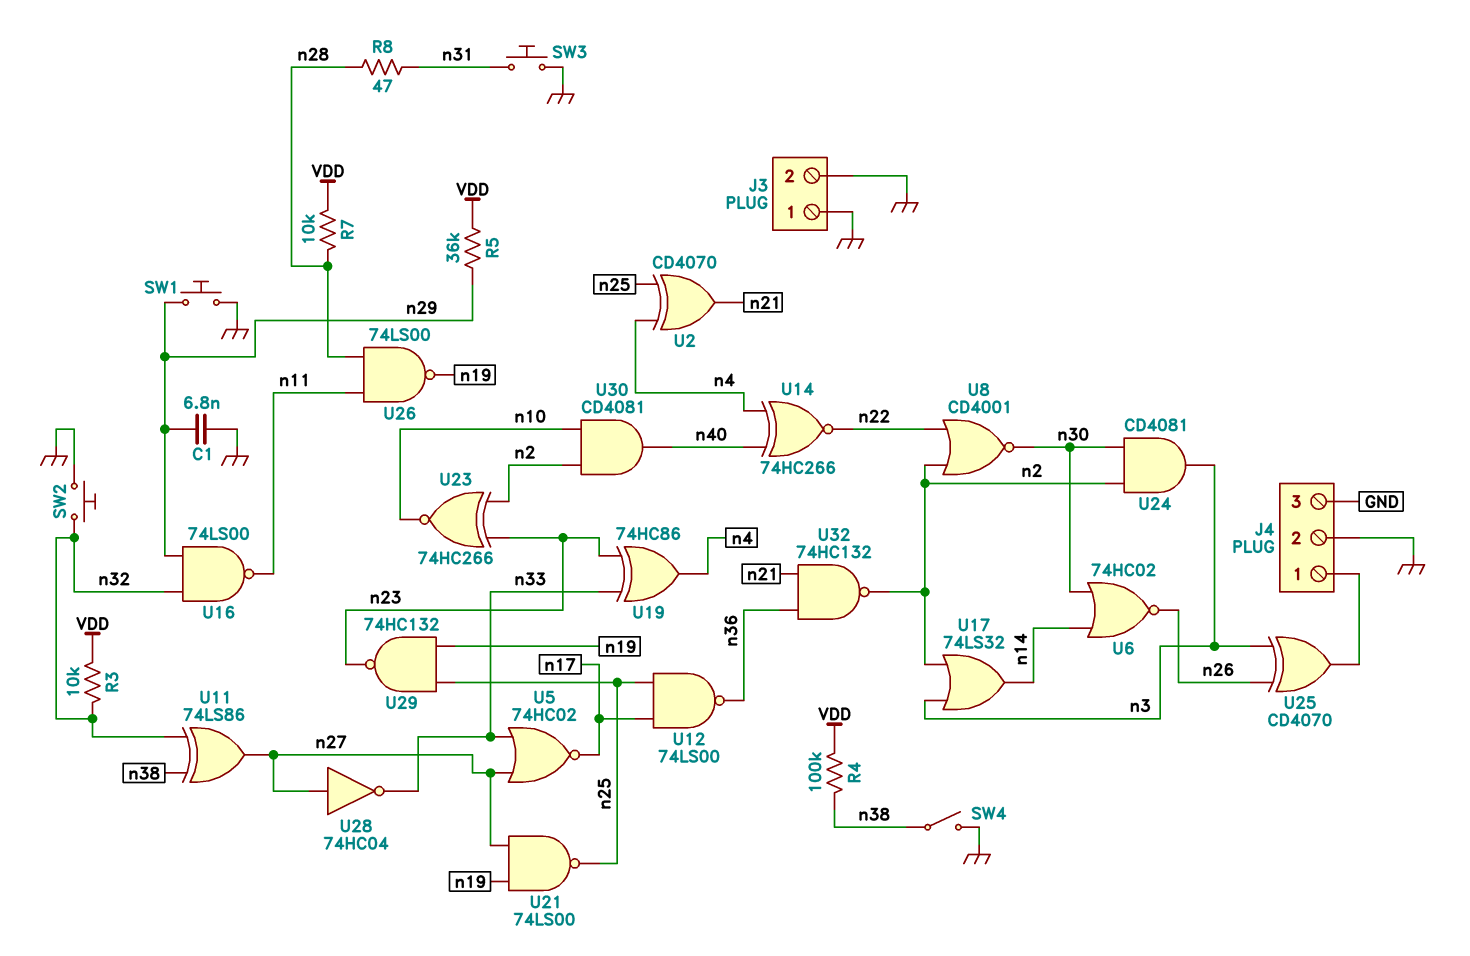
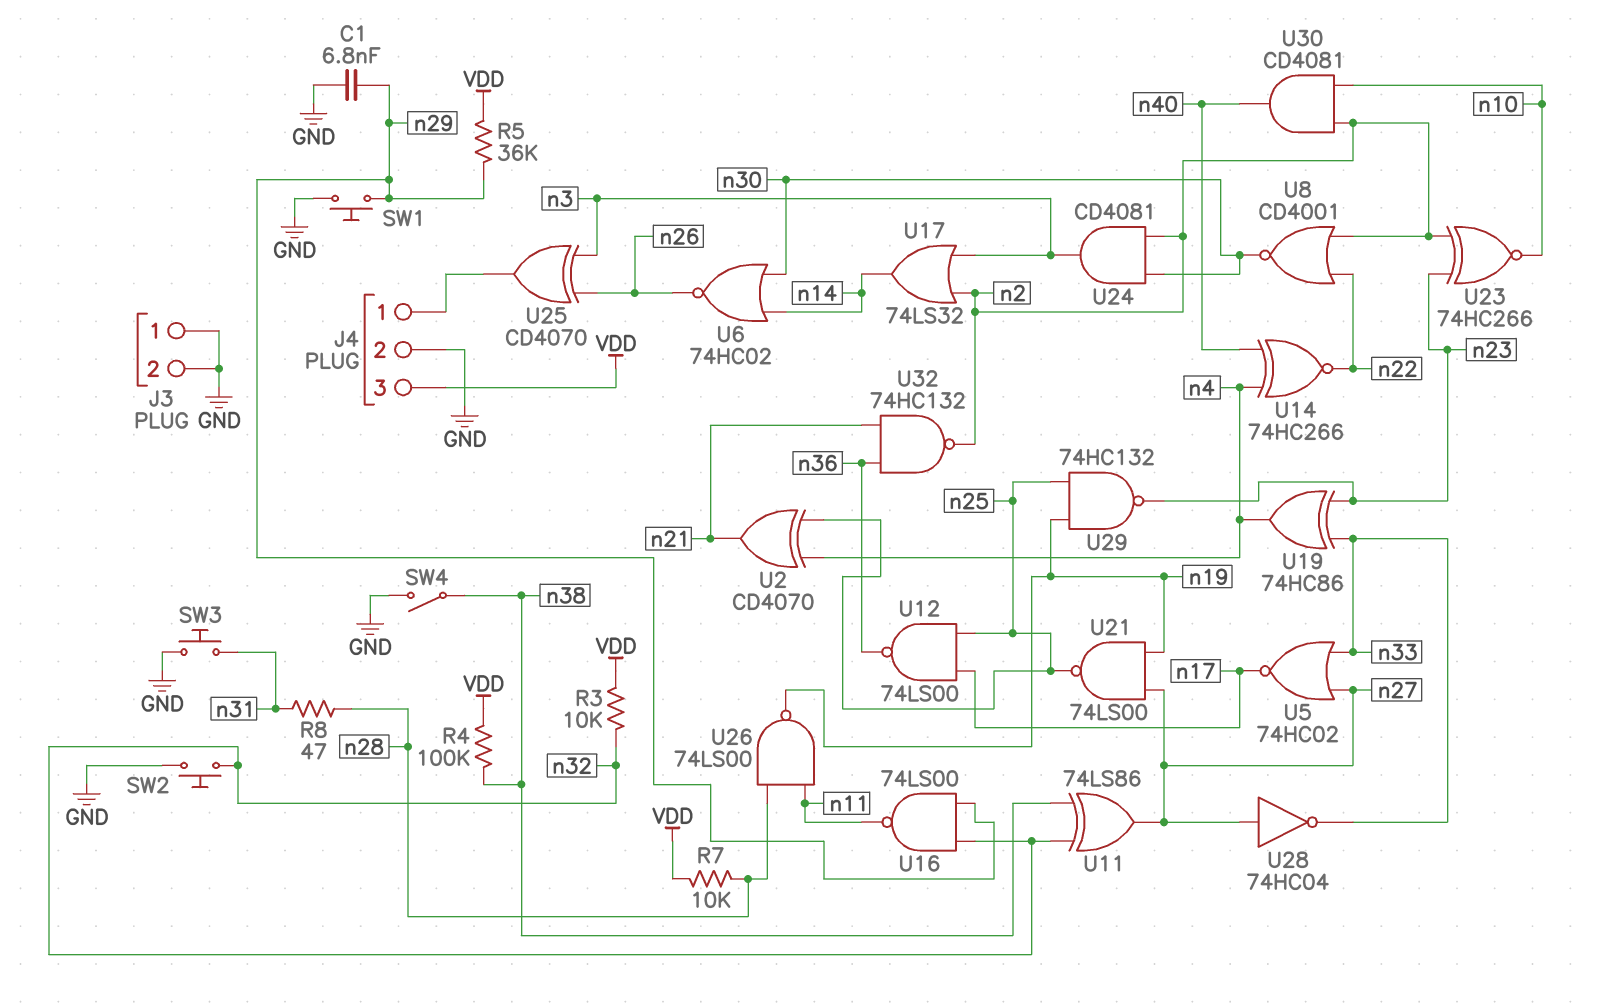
J4 pin 3: GND -> VDD

